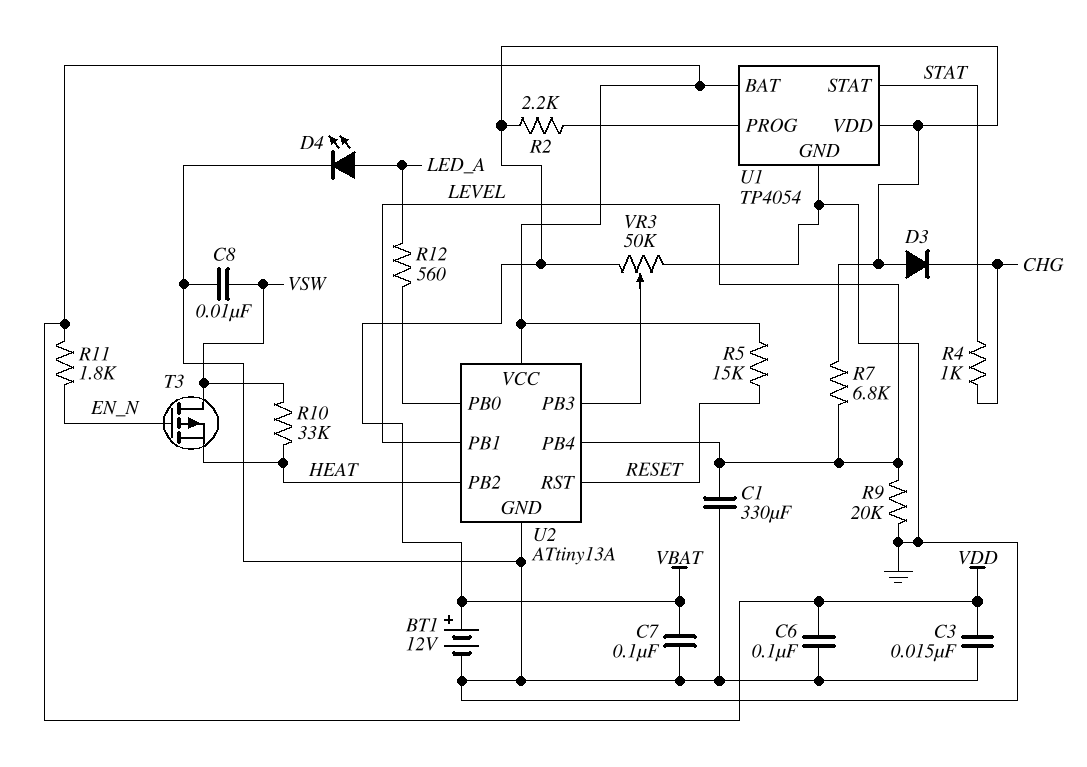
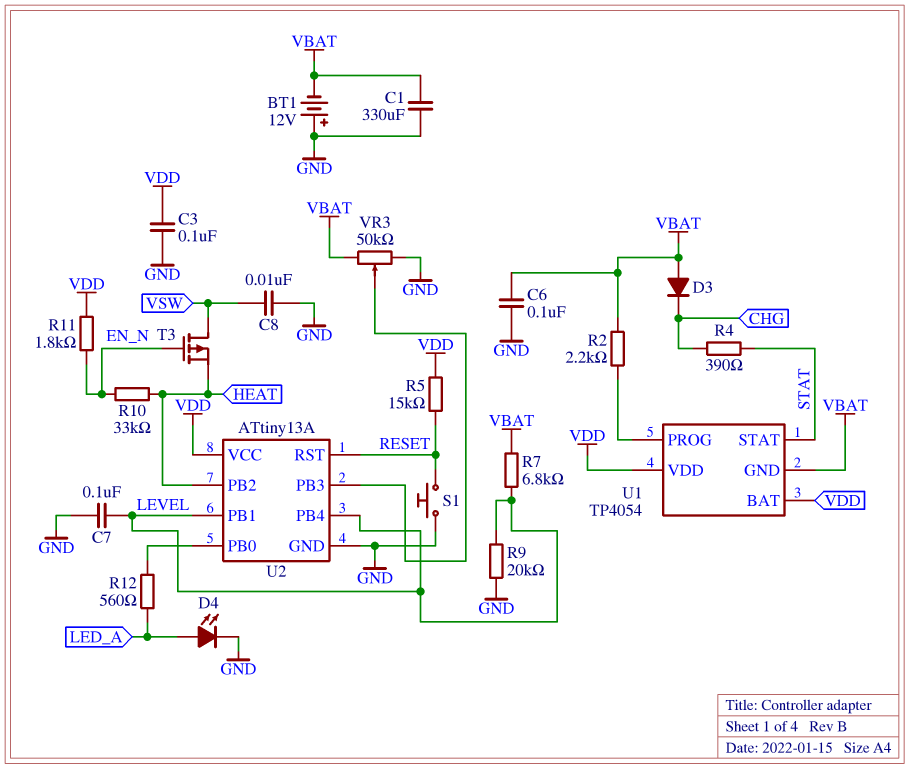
BT1: 12V (plus VBAT, minus GND) -> 12V (plus GND, minus VBAT)
C1: 330uF (GND, LEVEL) -> 330uF (GND, VBAT)
C3: 15nF (GND, VDD) -> 100nF (GND, VDD)
C6: 100nF (GND, VDD) -> 100nF (GND, VBAT)
C7: 100nF (GND, VBAT) -> 100nF (GND, LEVEL)
R4: 1k (CHG, STAT) -> 390 (CHG, STAT)
R10: 33k (HEAT, VSW) -> 33k (EN_N, HEAT)
S1: none -> button (GND, RESET)
U1 pin GND: GND -> VBAT
U1 pin VDD: VBAT -> VDD

